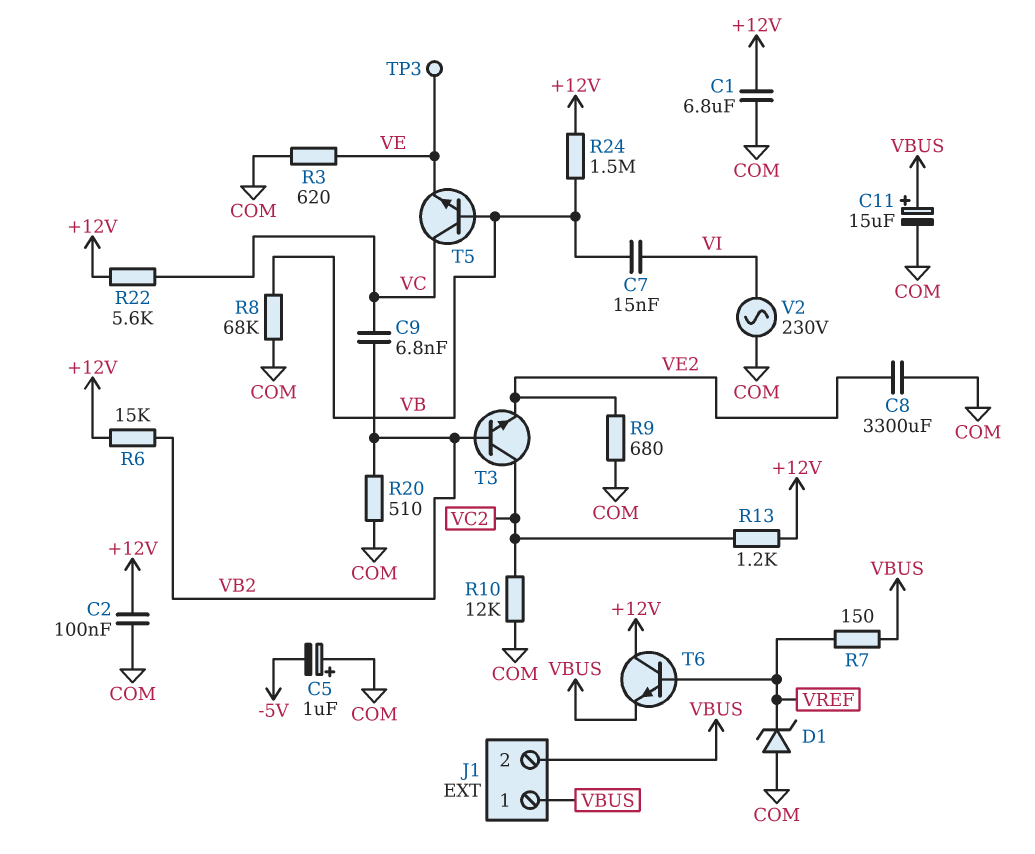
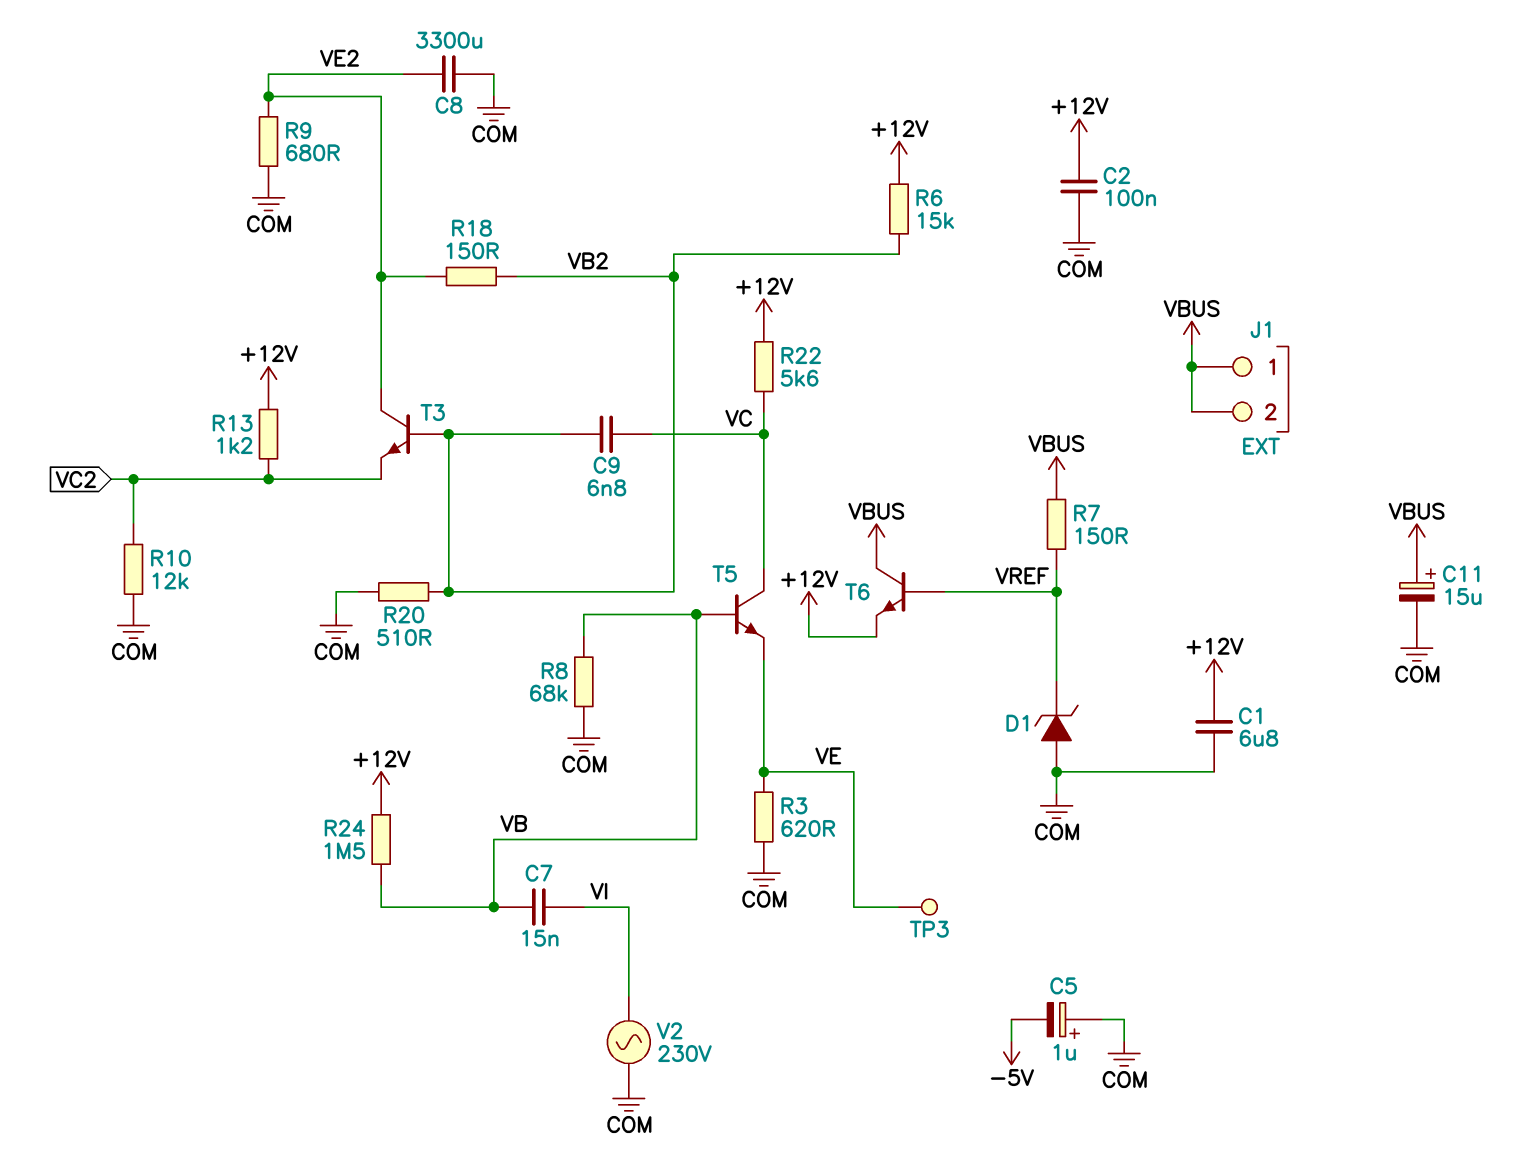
R18: none -> 150 (VB2, VE2)
T3: NPN (B VB2, C VC2, E VE2) -> NPN (B VB2, C VE2, E VC2)
T6: NPN (B VREF, C +12V, E VBUS) -> NPN (B VREF, C VBUS, E +12V)

